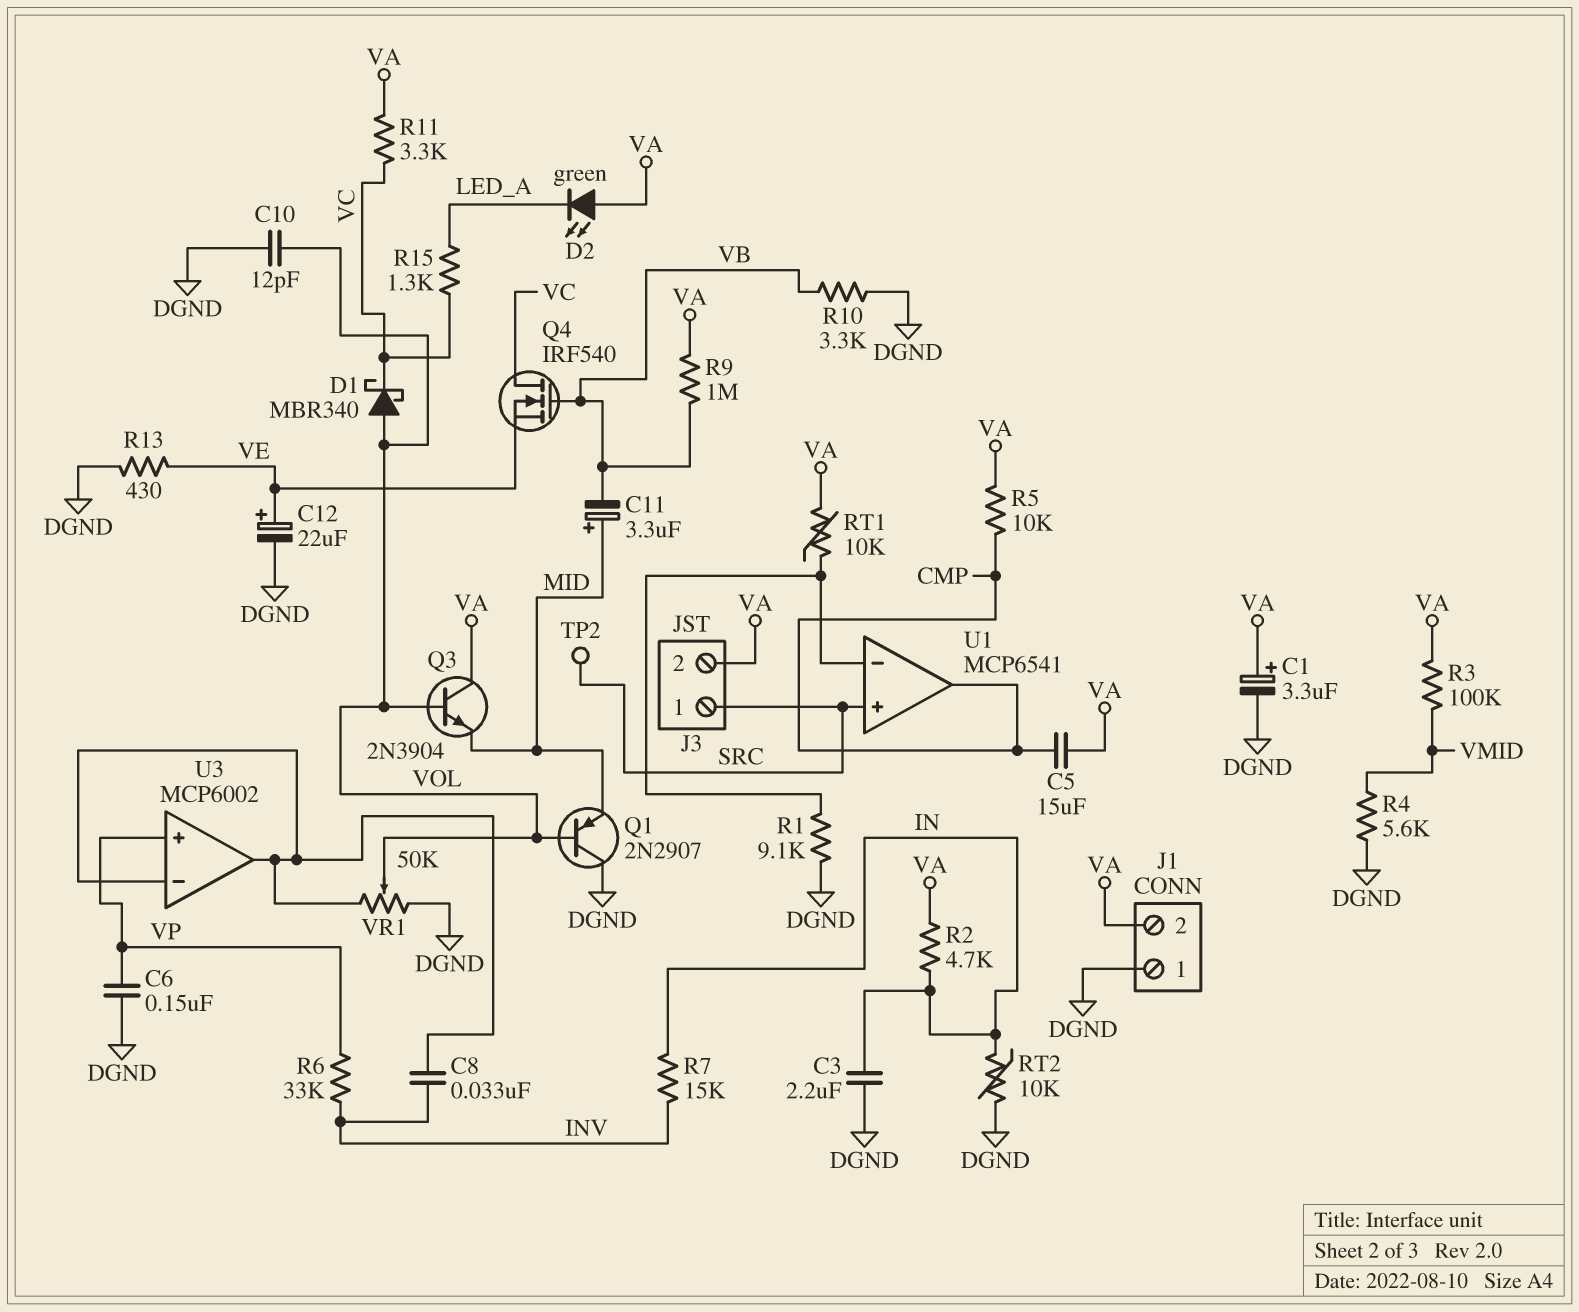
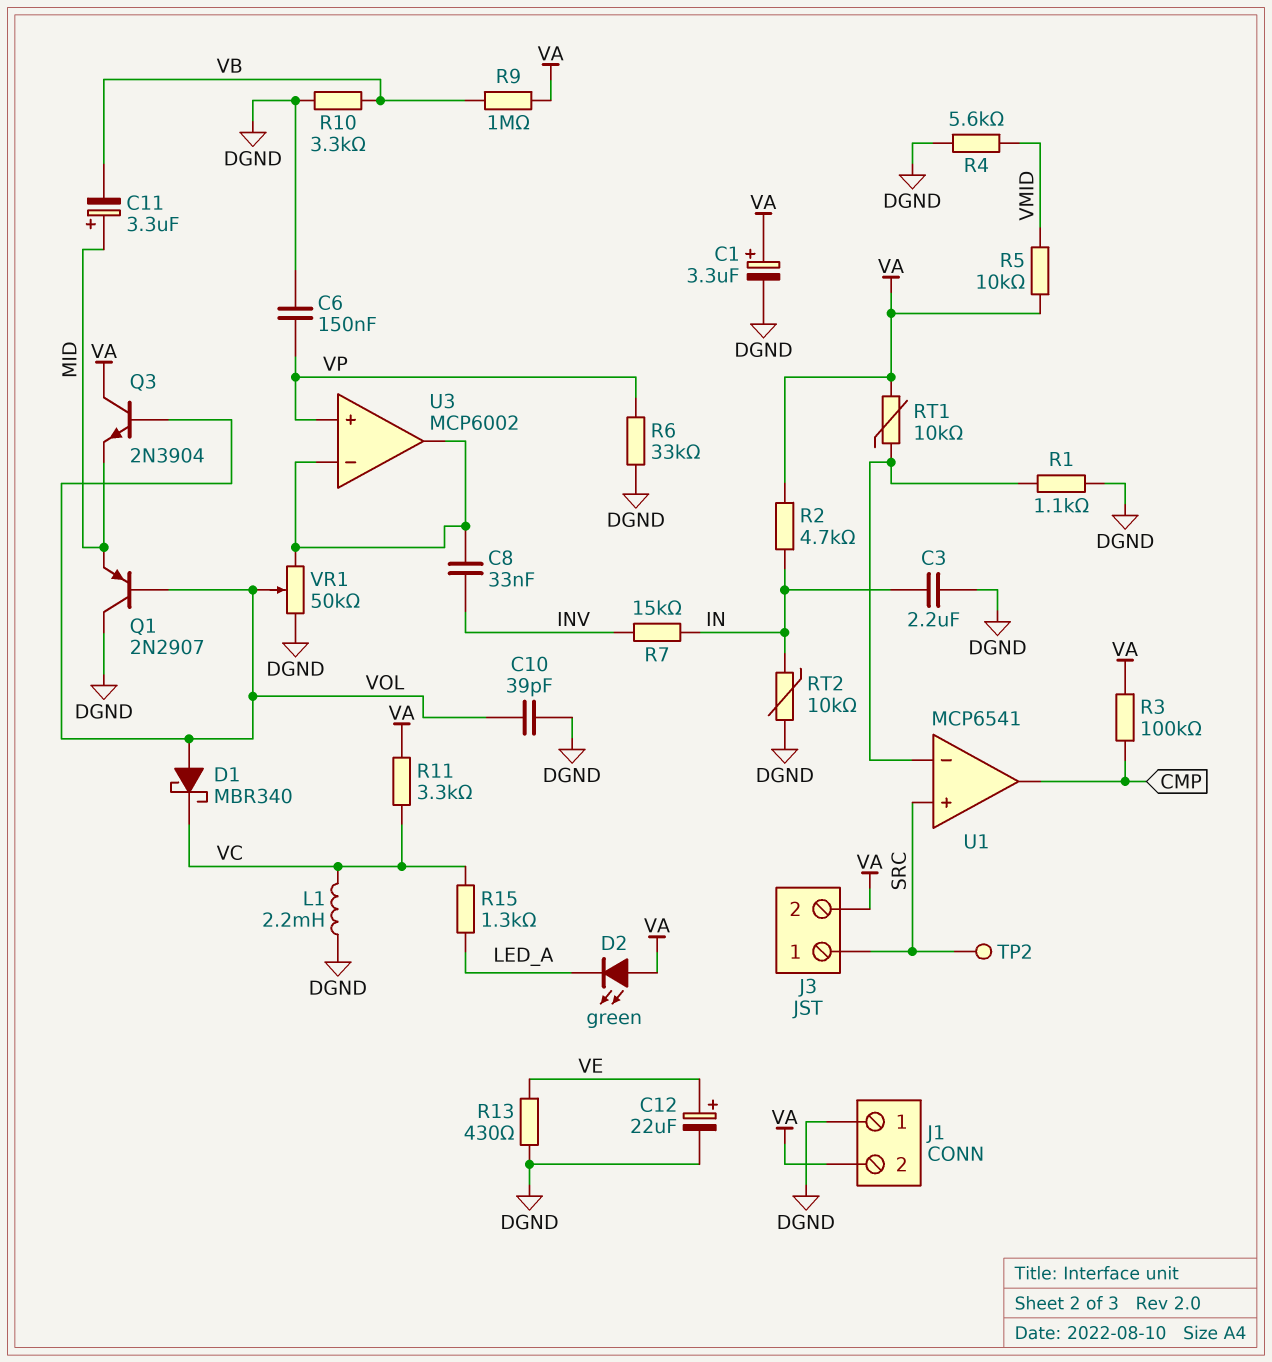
C5: 15uF (CMP, VA) -> none
C10: 12pF (DGND, VOL) -> 39pF (DGND, VOL)
L1: none -> 2.2mH (DGND, VC)
Q4: NMOS IRF540 (G VB, D VC, S VE) -> none
R1: 9.1k (DGND, U1/in-) -> 1.1k (DGND, U1/in-)
R3: 100k (VA, VMID) -> 100k (CMP, VA)
R5: 10k (CMP, VA) -> 10k (VA, VMID)
R6: 33k (INV, VP) -> 33k (DGND, VP)

